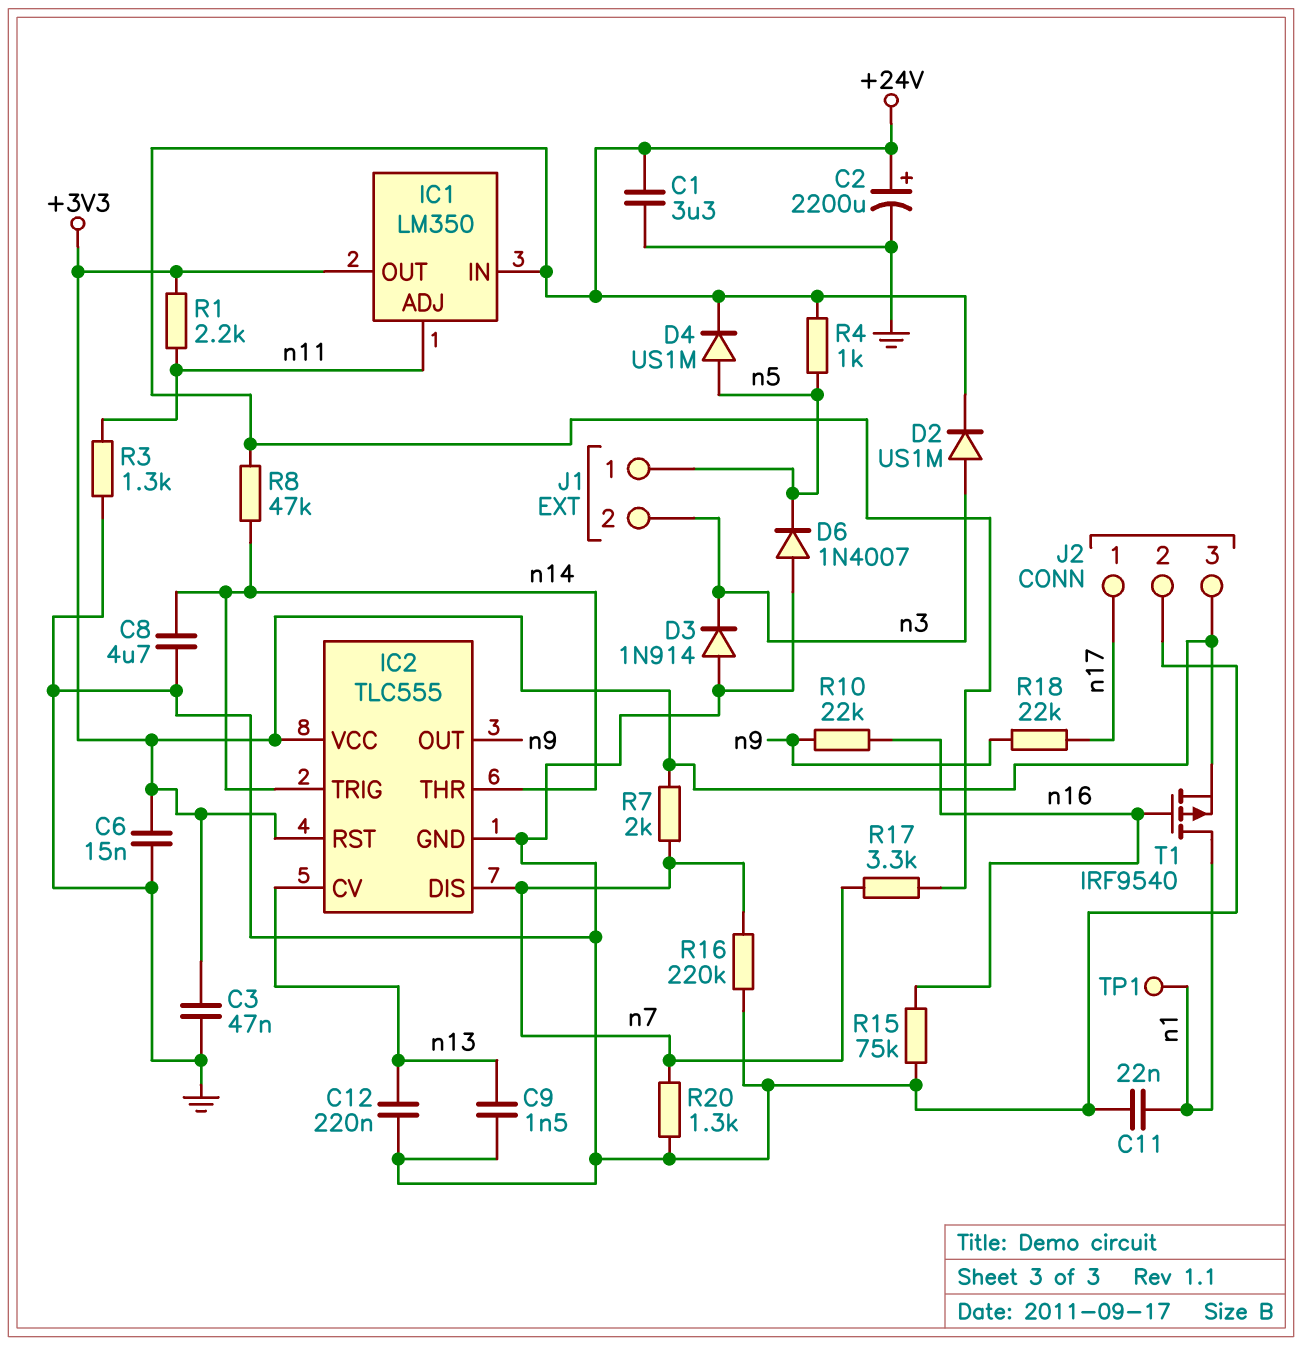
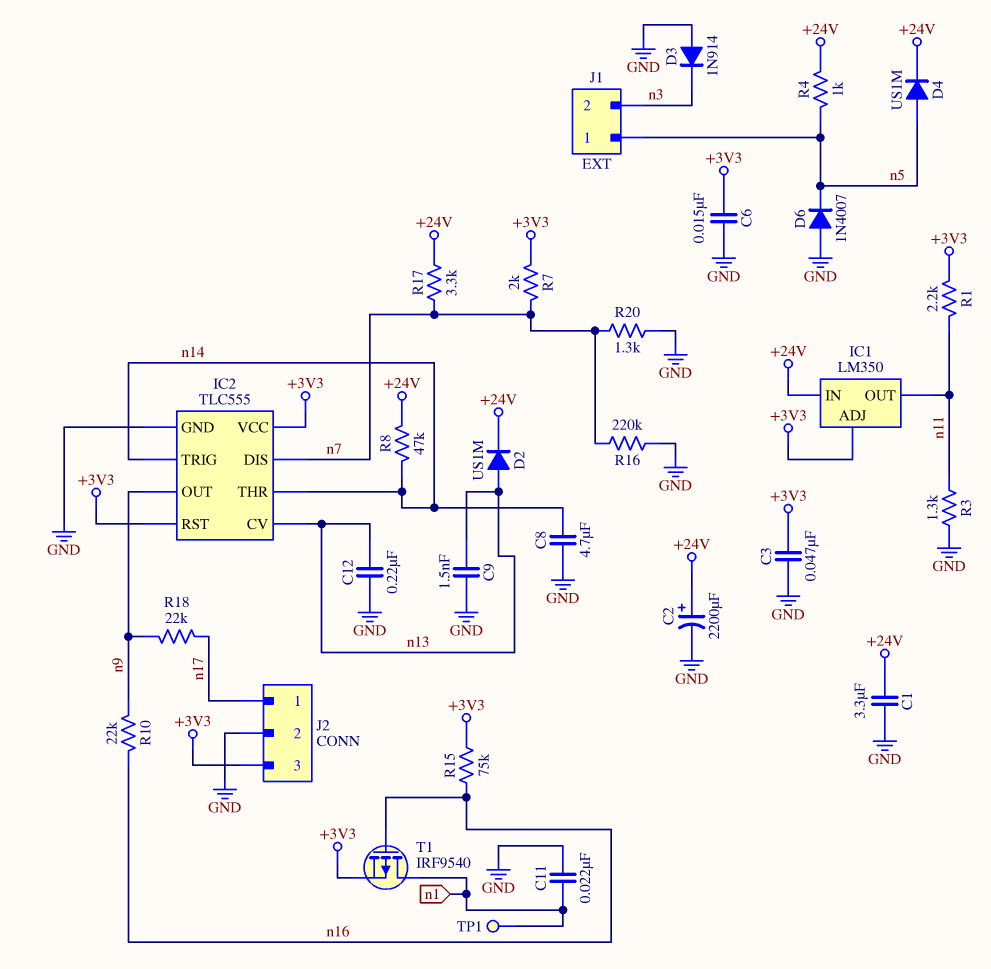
D2: diode US1M (A n3, K +24V) -> diode US1M (A n13, K +24V)
IC1 pin ADJ: n11 -> +3V3
IC1 pin OUT: +3V3 -> n11
R15: 75k (GND, n16) -> 75k (+3V3, n16)

